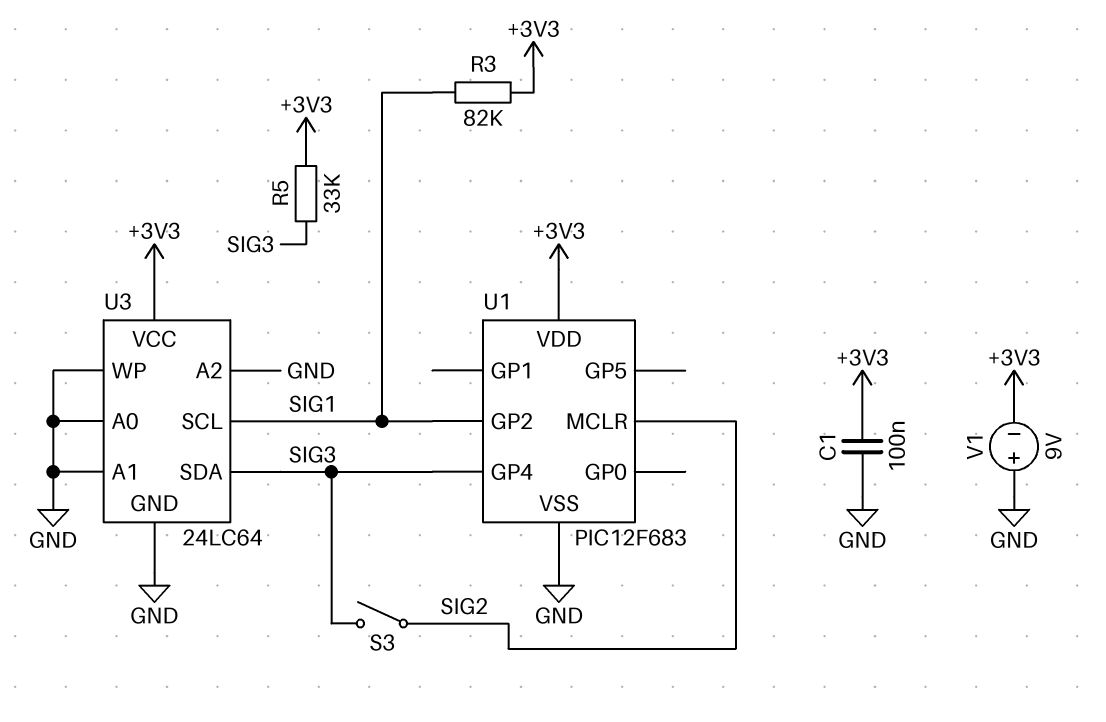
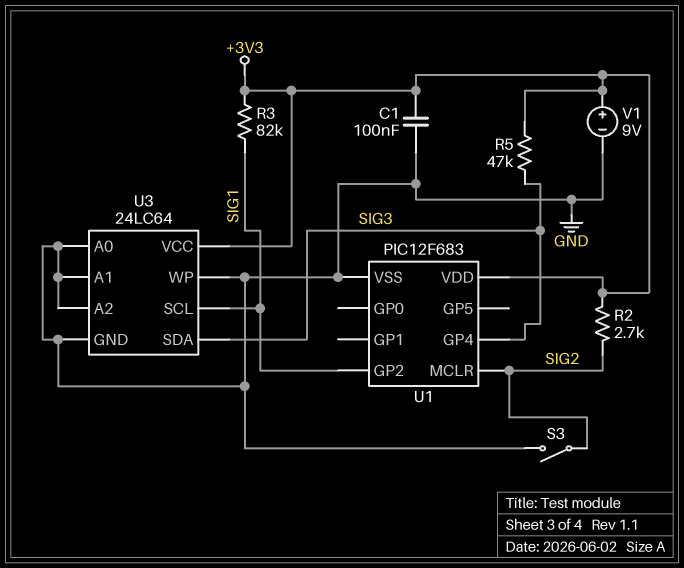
R2: none -> 2.7k (+3V3, SIG2)
R5: 33k (+3V3, SIG3) -> 47k (+3V3, SIG3)
S3: switch (SIG2, SIG3) -> switch (GND, SIG2)
V1: 9V (plus GND, minus +3V3) -> 9V (plus +3V3, minus GND)

